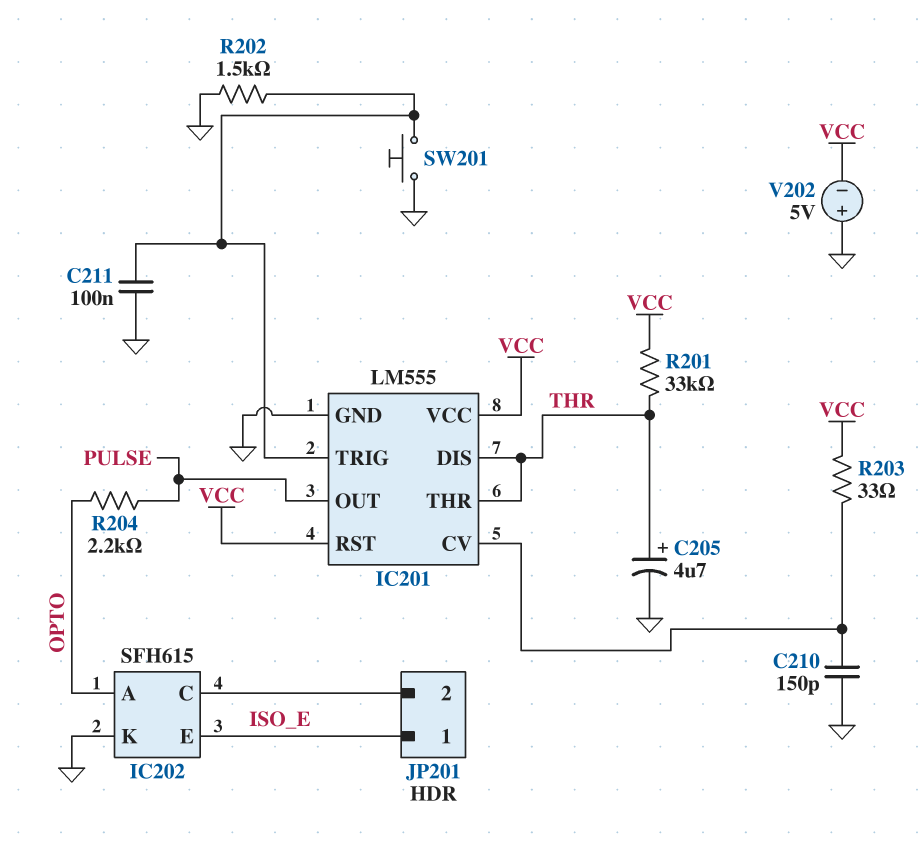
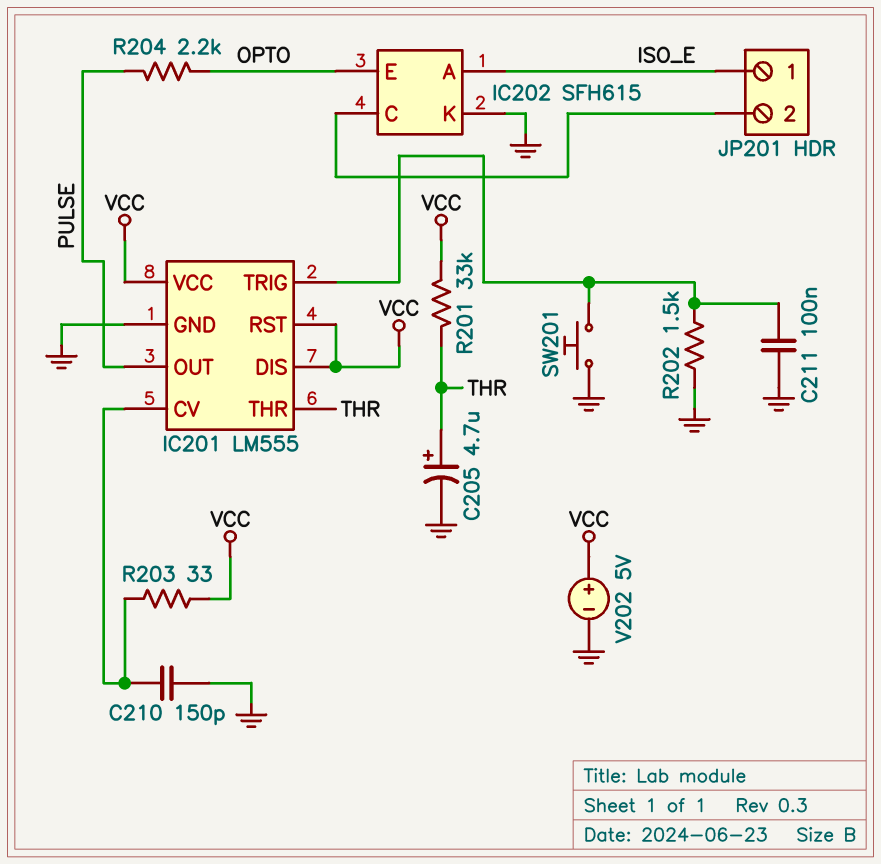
IC201 pin DIS: THR -> VCC
IC202 pin A: OPTO -> ISO_E
IC202 pin E: ISO_E -> OPTO
V202: 5V (plus GND, minus VCC) -> 5V (plus VCC, minus GND)

